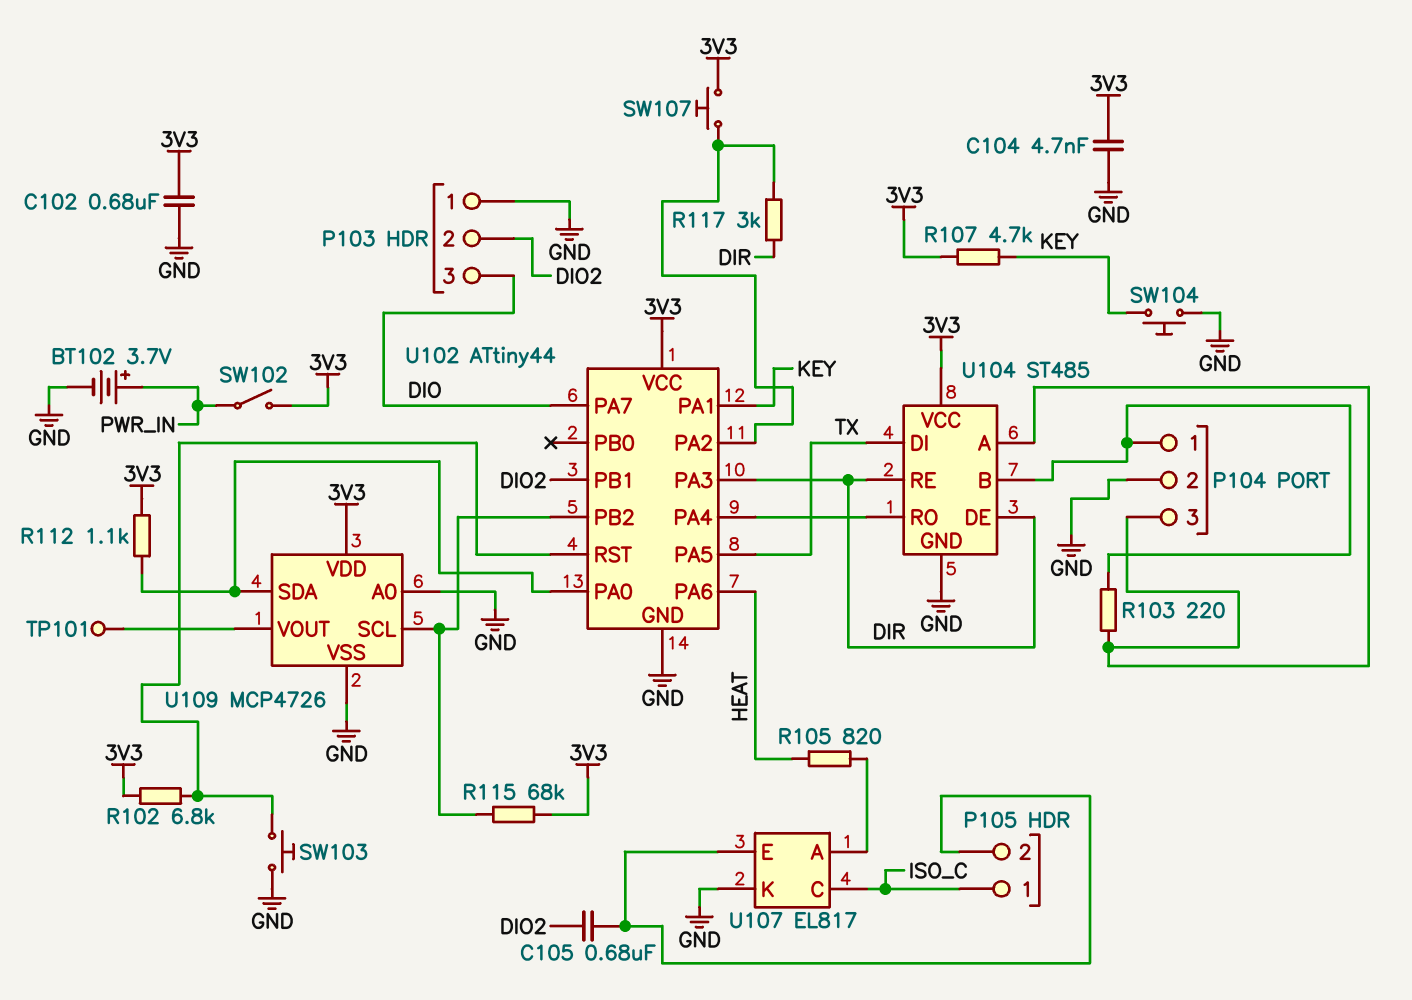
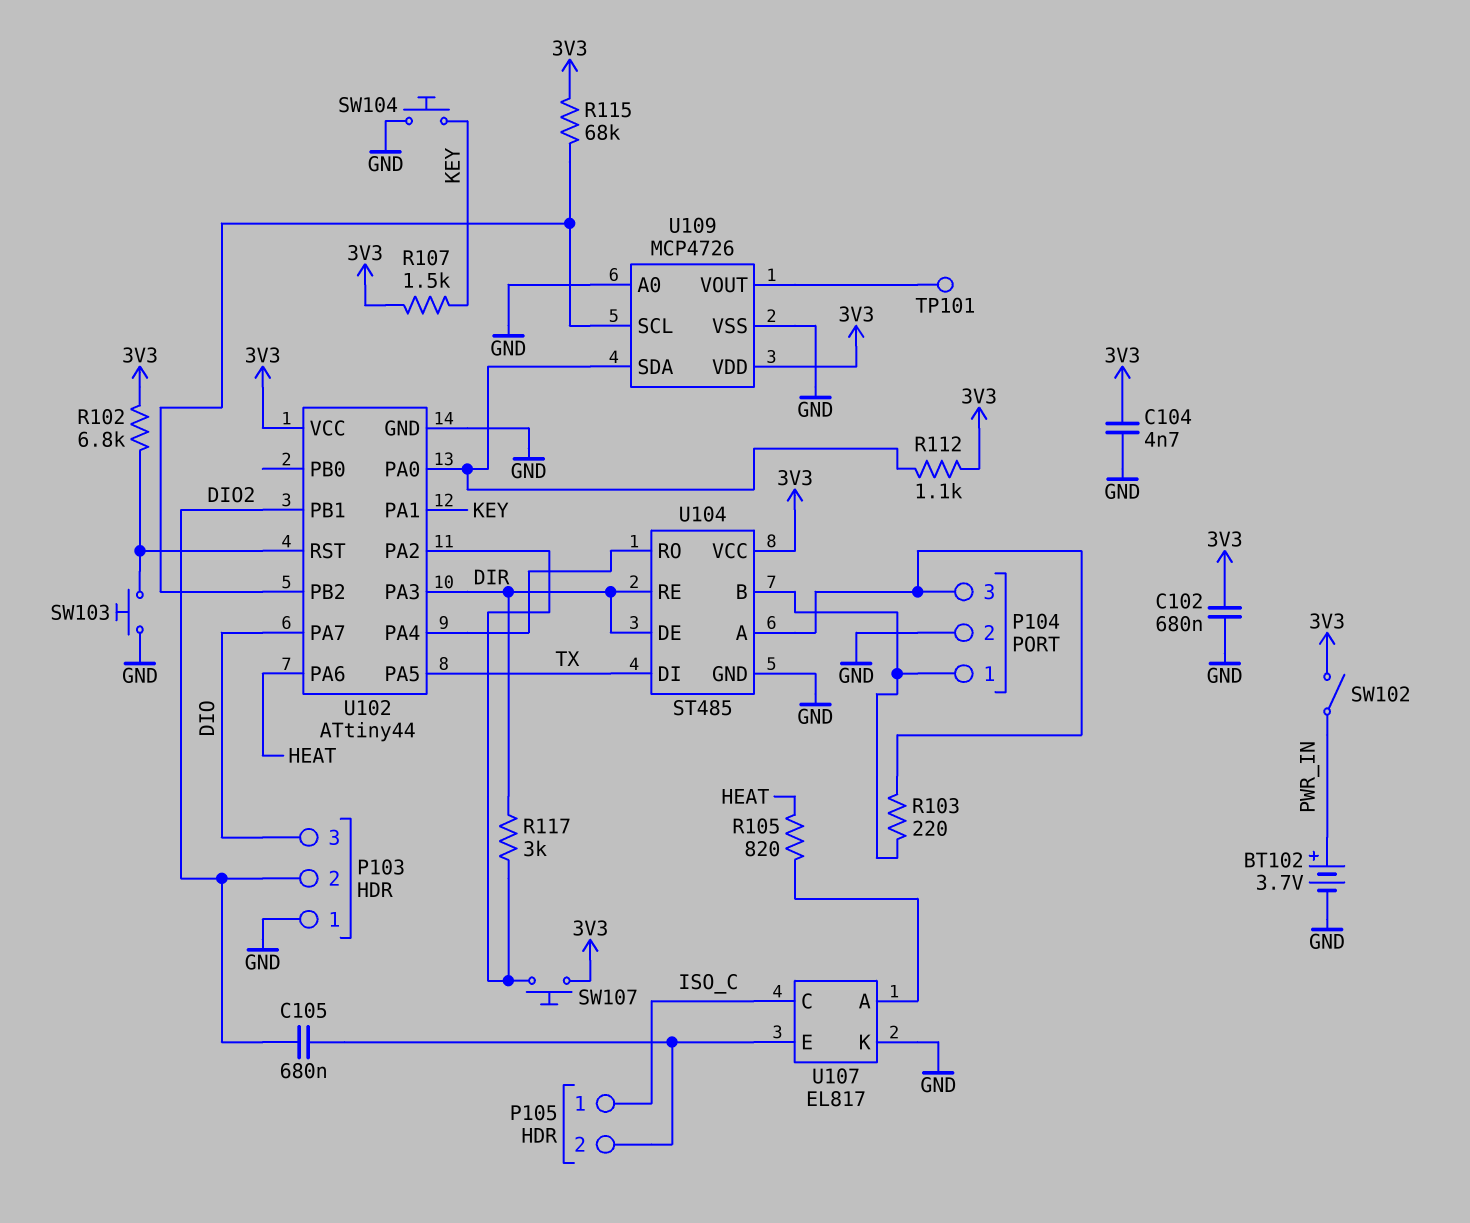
R107: 4.7k (3V3, KEY) -> 1.5k (3V3, KEY)

